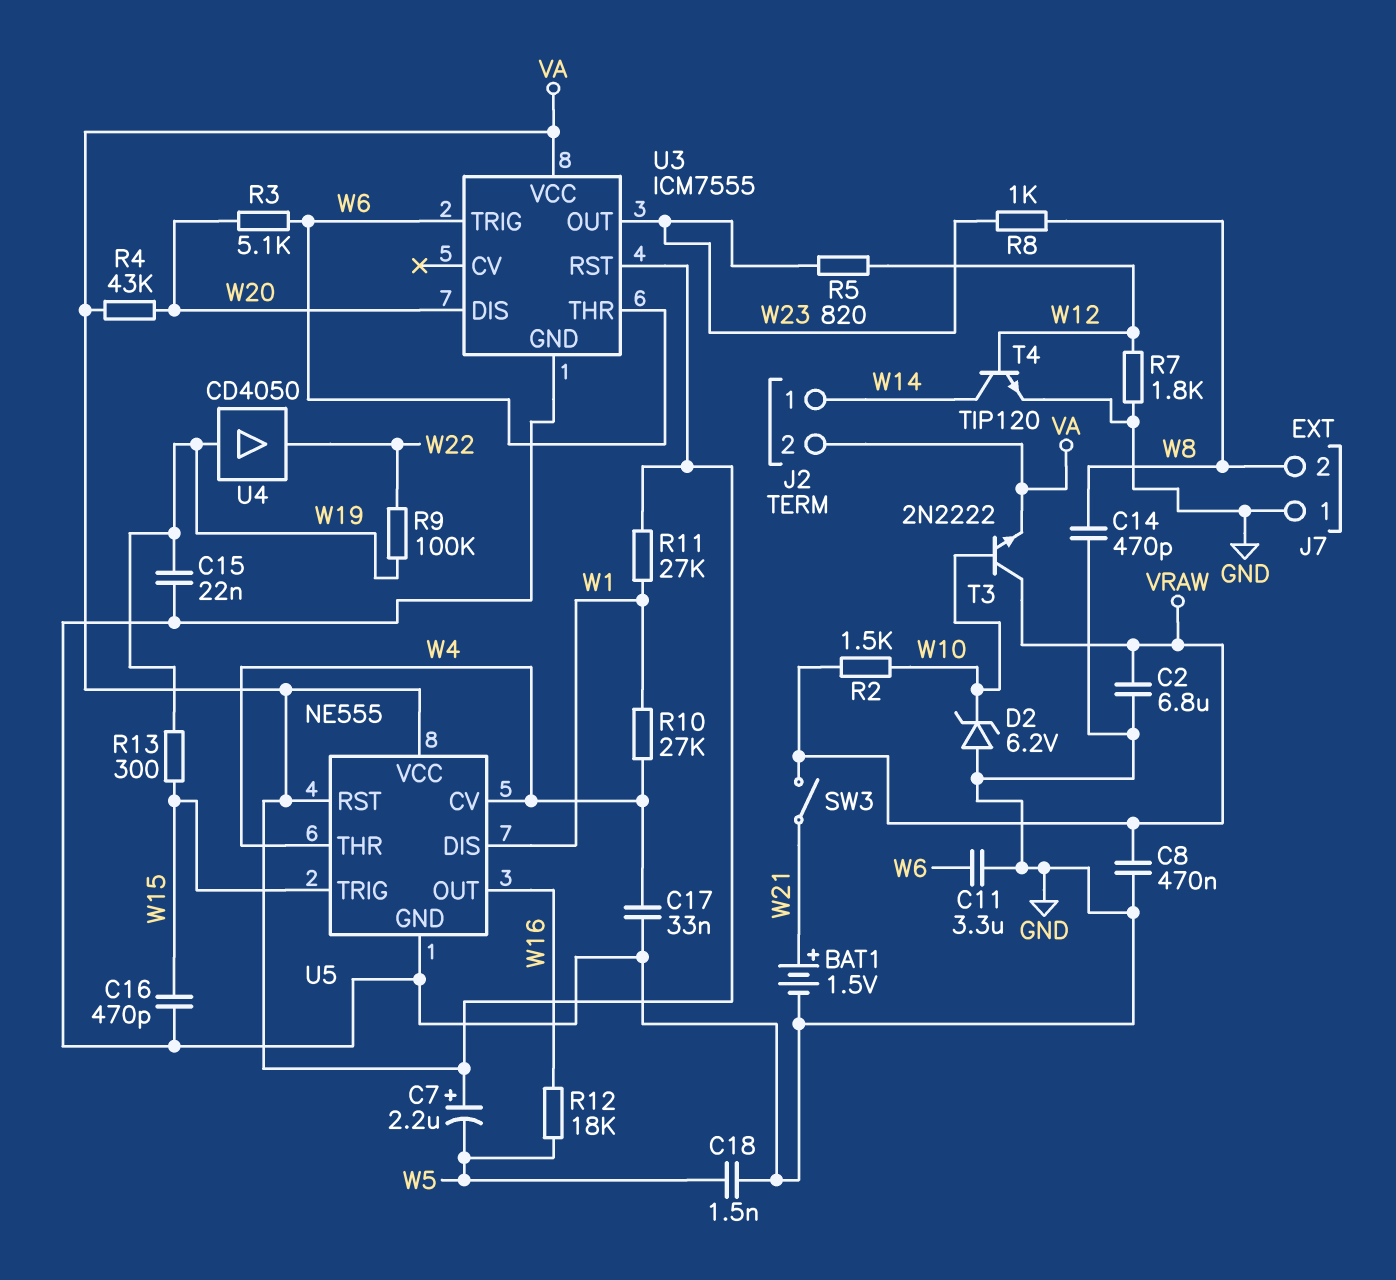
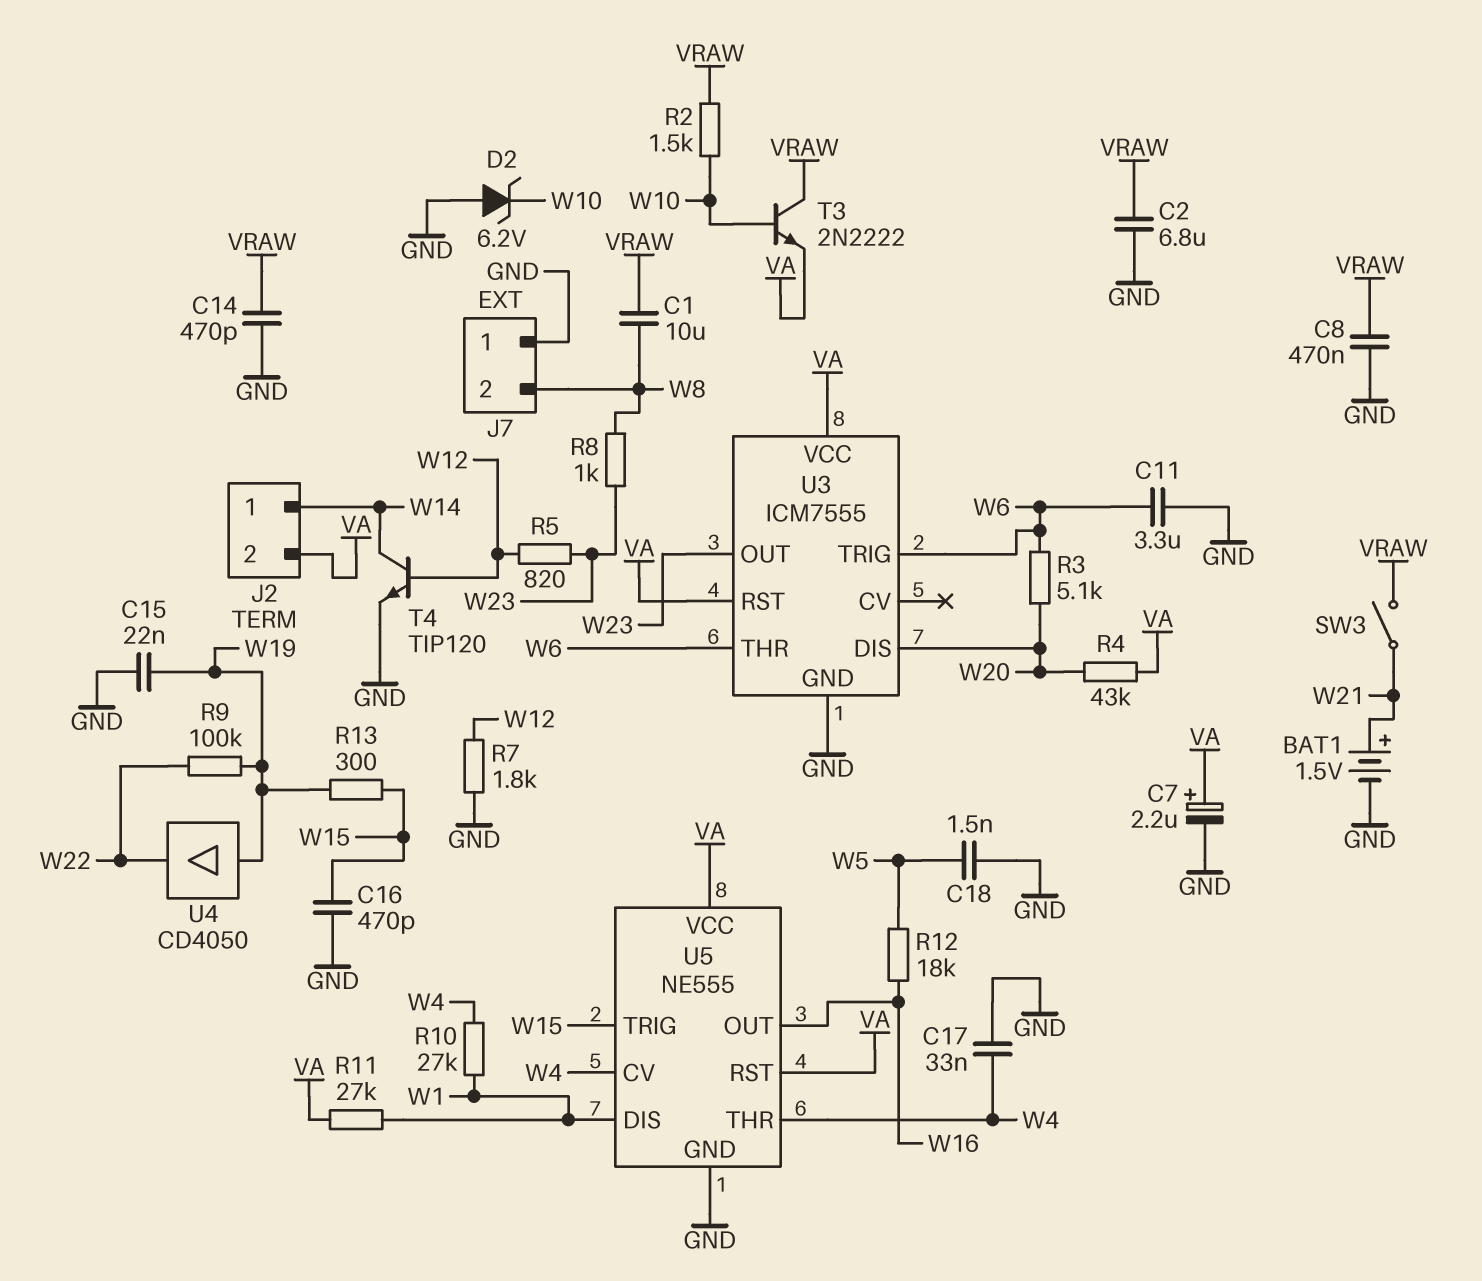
C1: none -> 10uF (VRAW, W8)
C7: 2.2uF (plus VA, minus W5) -> 2.2uF (plus VA, minus GND)
C14: 470pF (GND, W8) -> 470pF (GND, VRAW)

